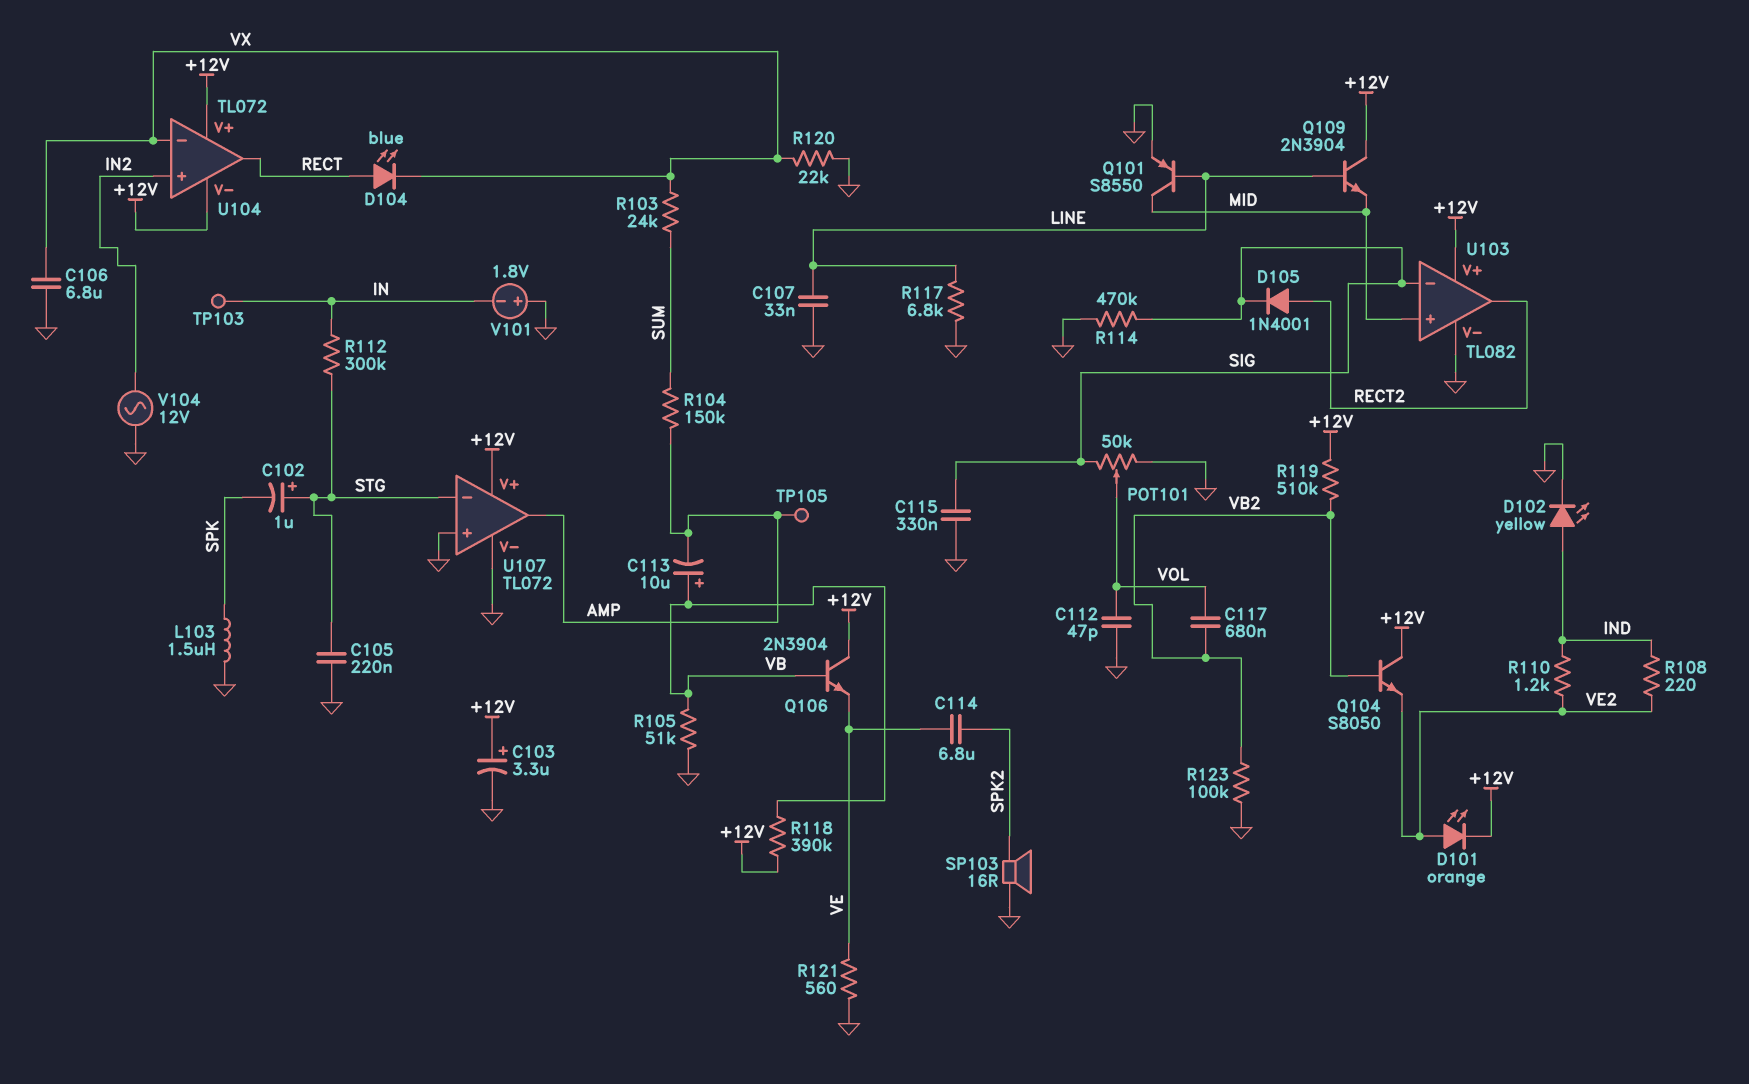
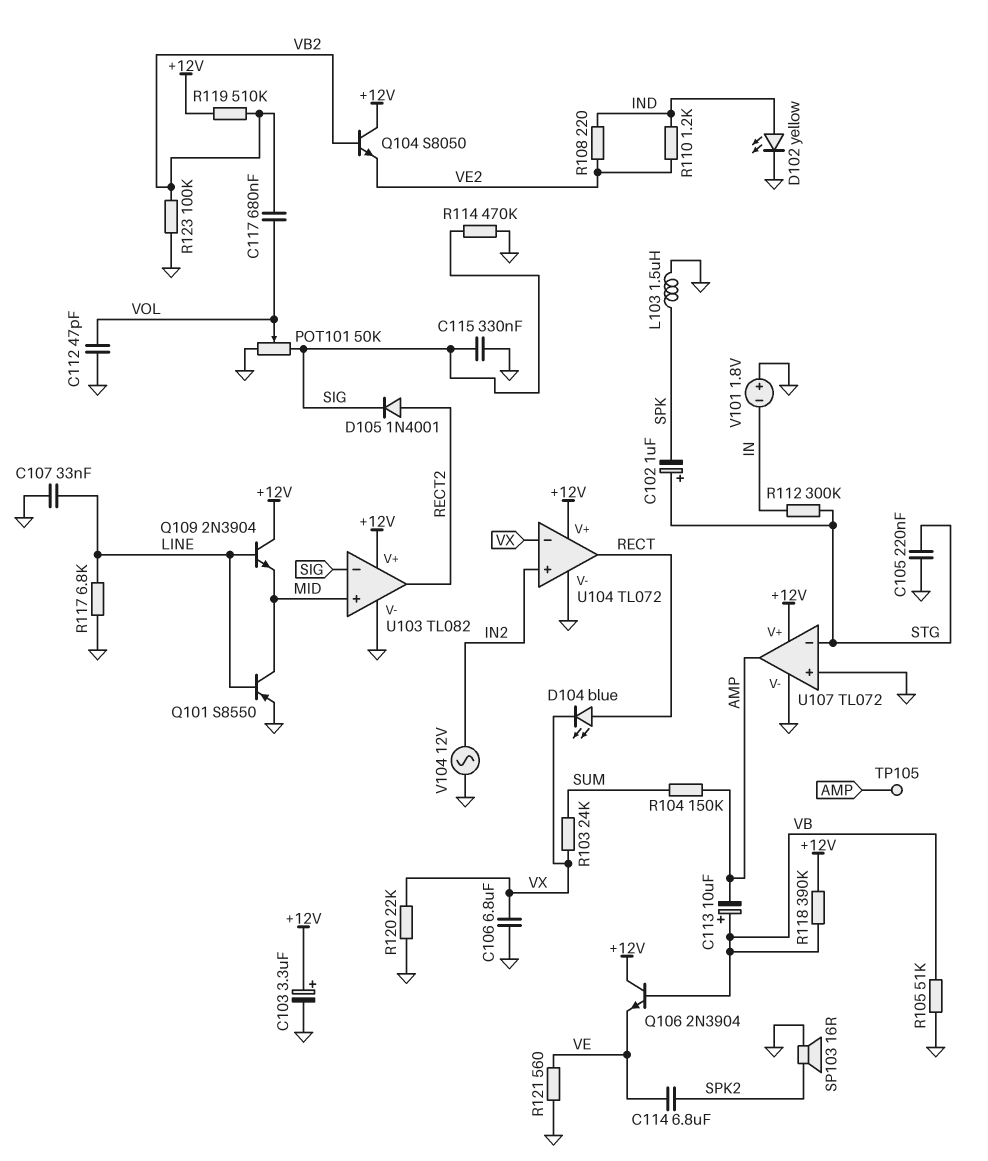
D101: LED orange (A VE2, K +12V) -> none
TP103: test point (IN) -> none
U104 pin V-: +12V -> GND

